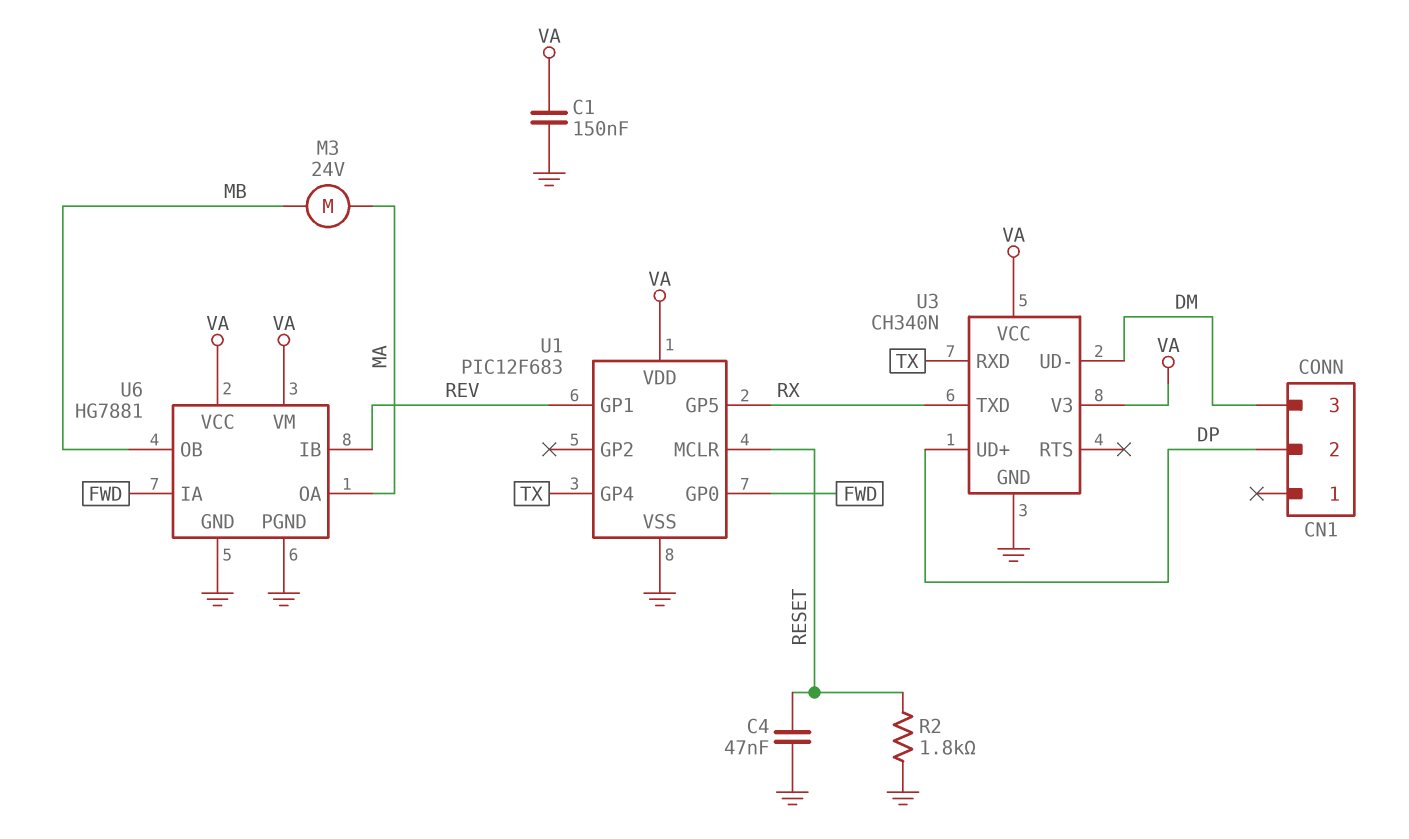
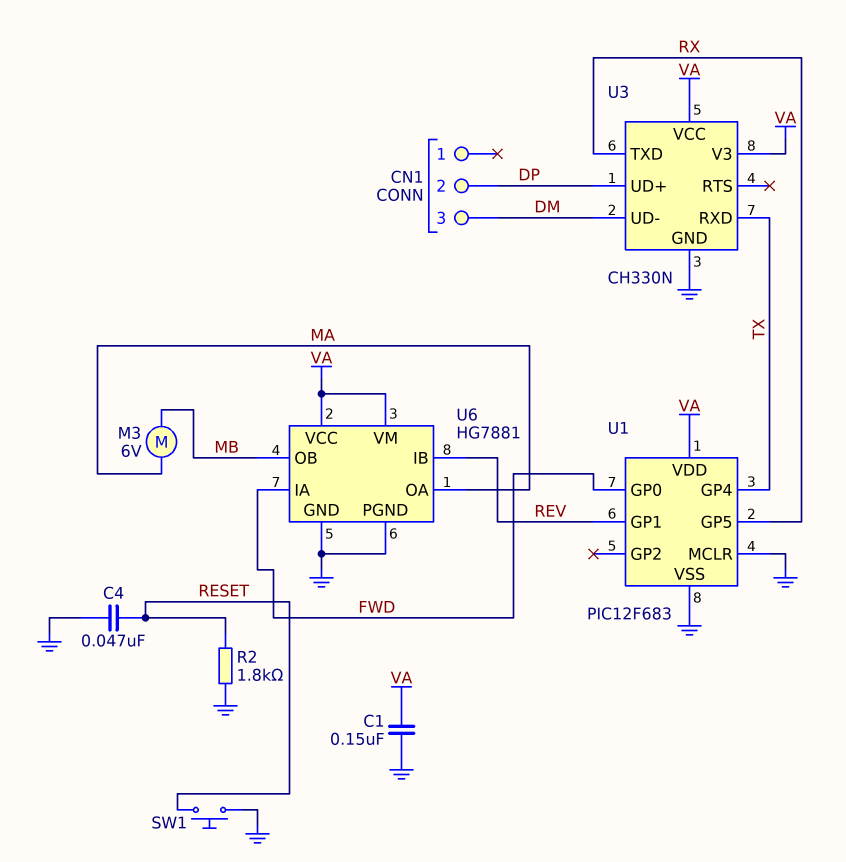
M3: motor 24V (MA, MB) -> motor 6V (MA, MB)
SW1: none -> button (GND, RESET)
U1 pin MCLR: RESET -> GND
U3: CH340N -> CH330N

